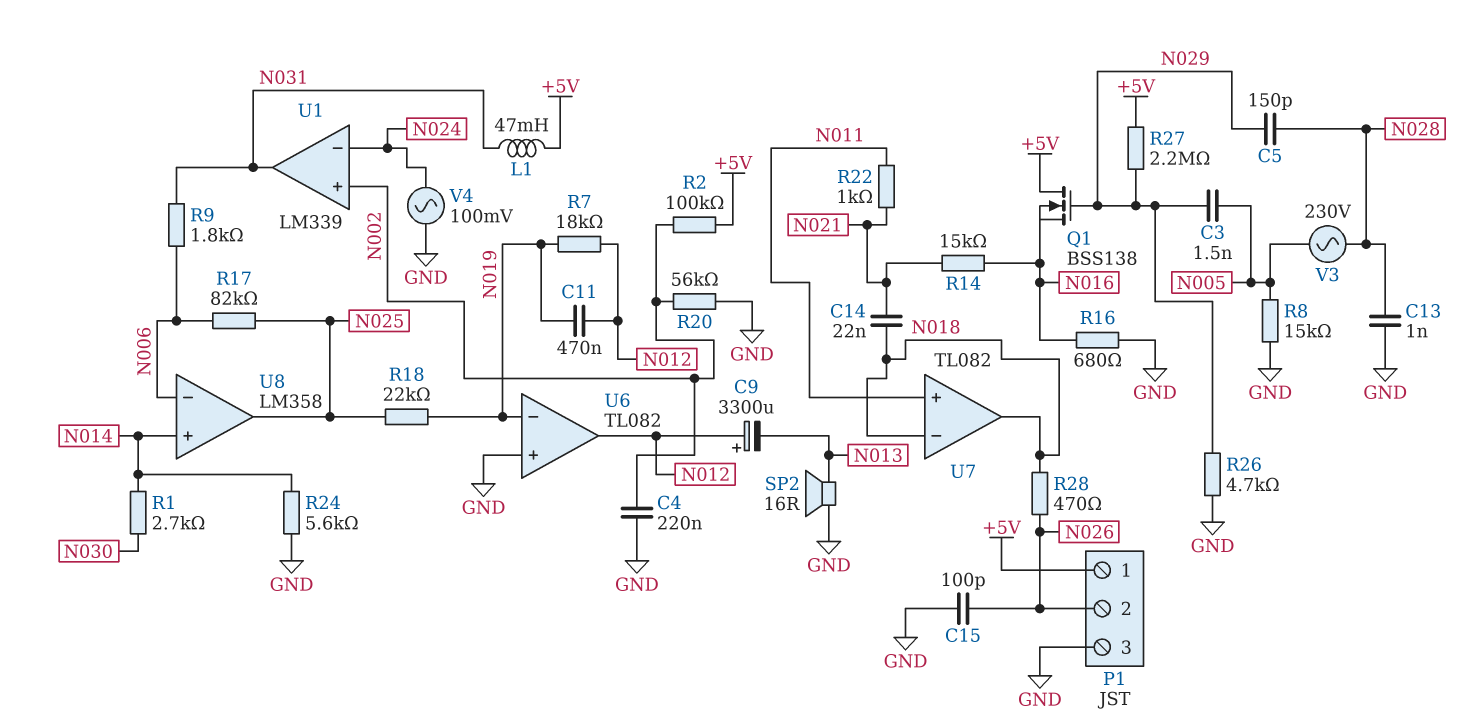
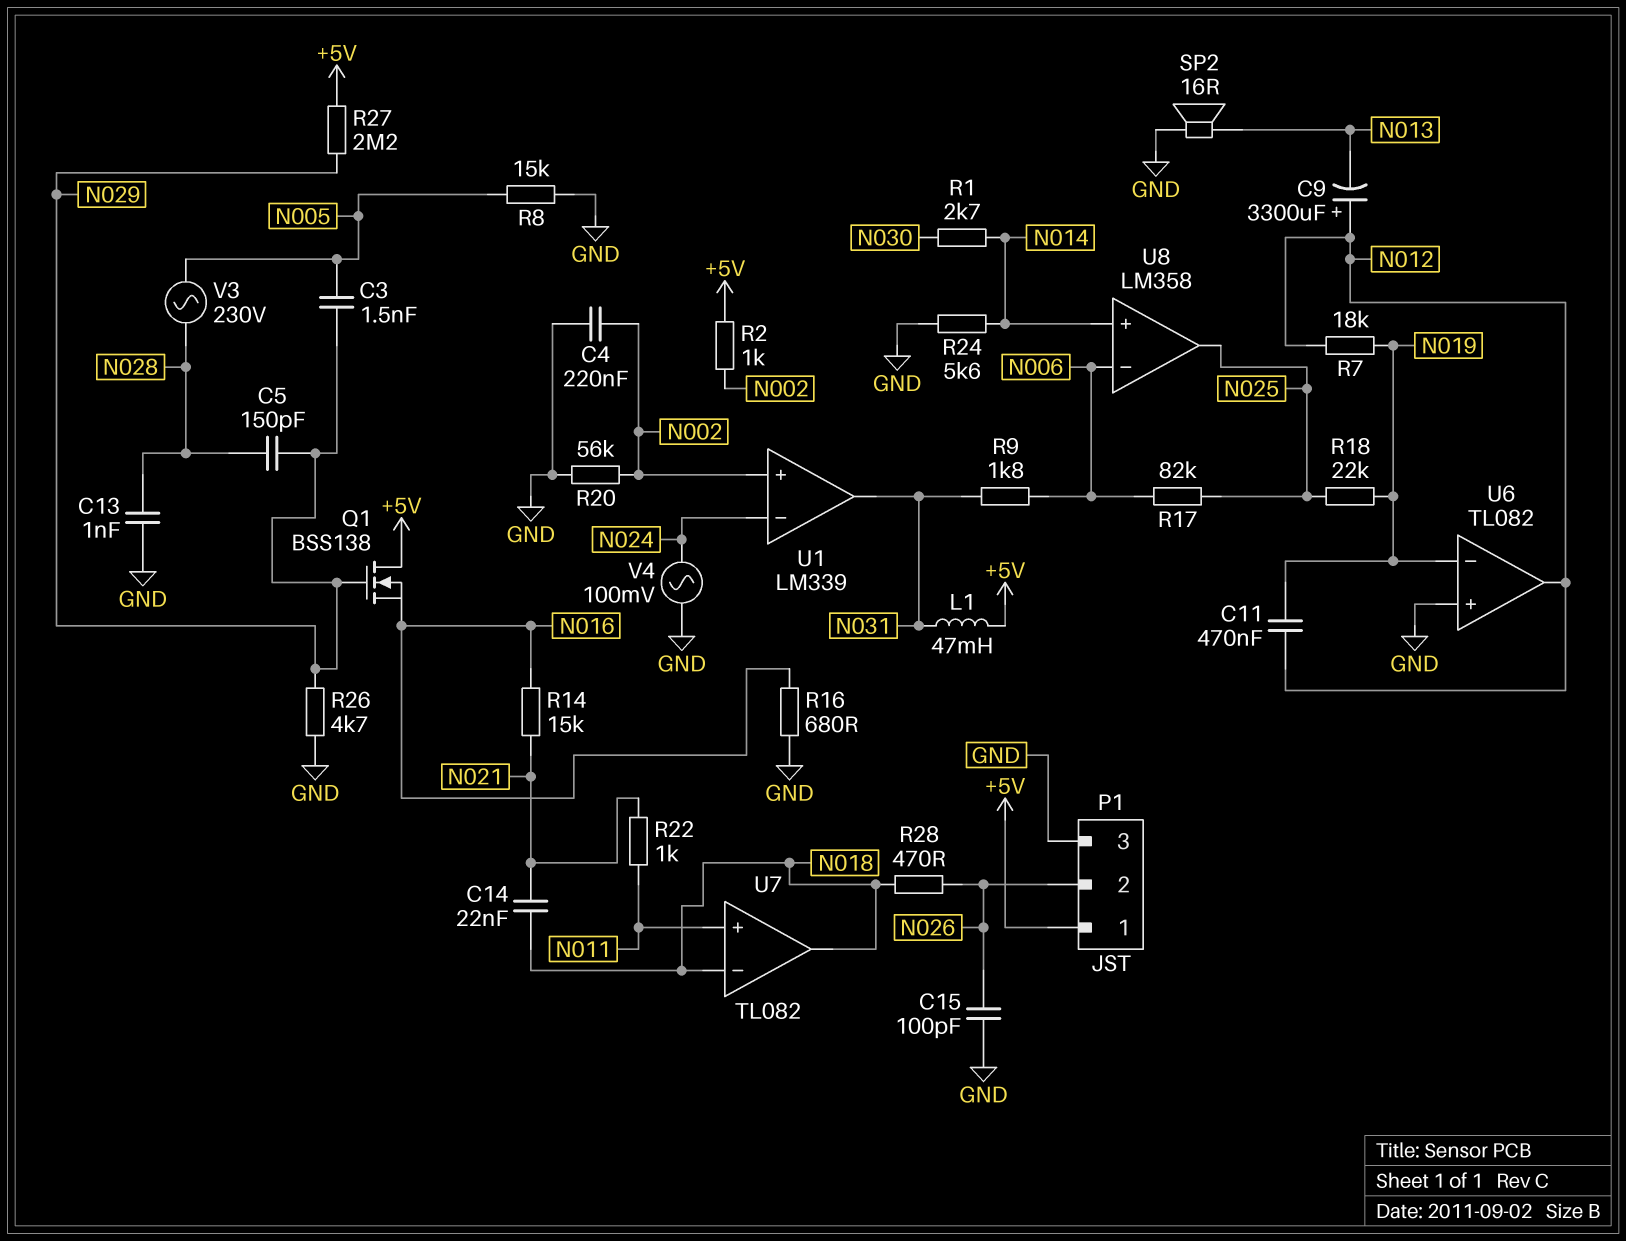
R2: 100k (+5V, N002) -> 1k (+5V, N002)

